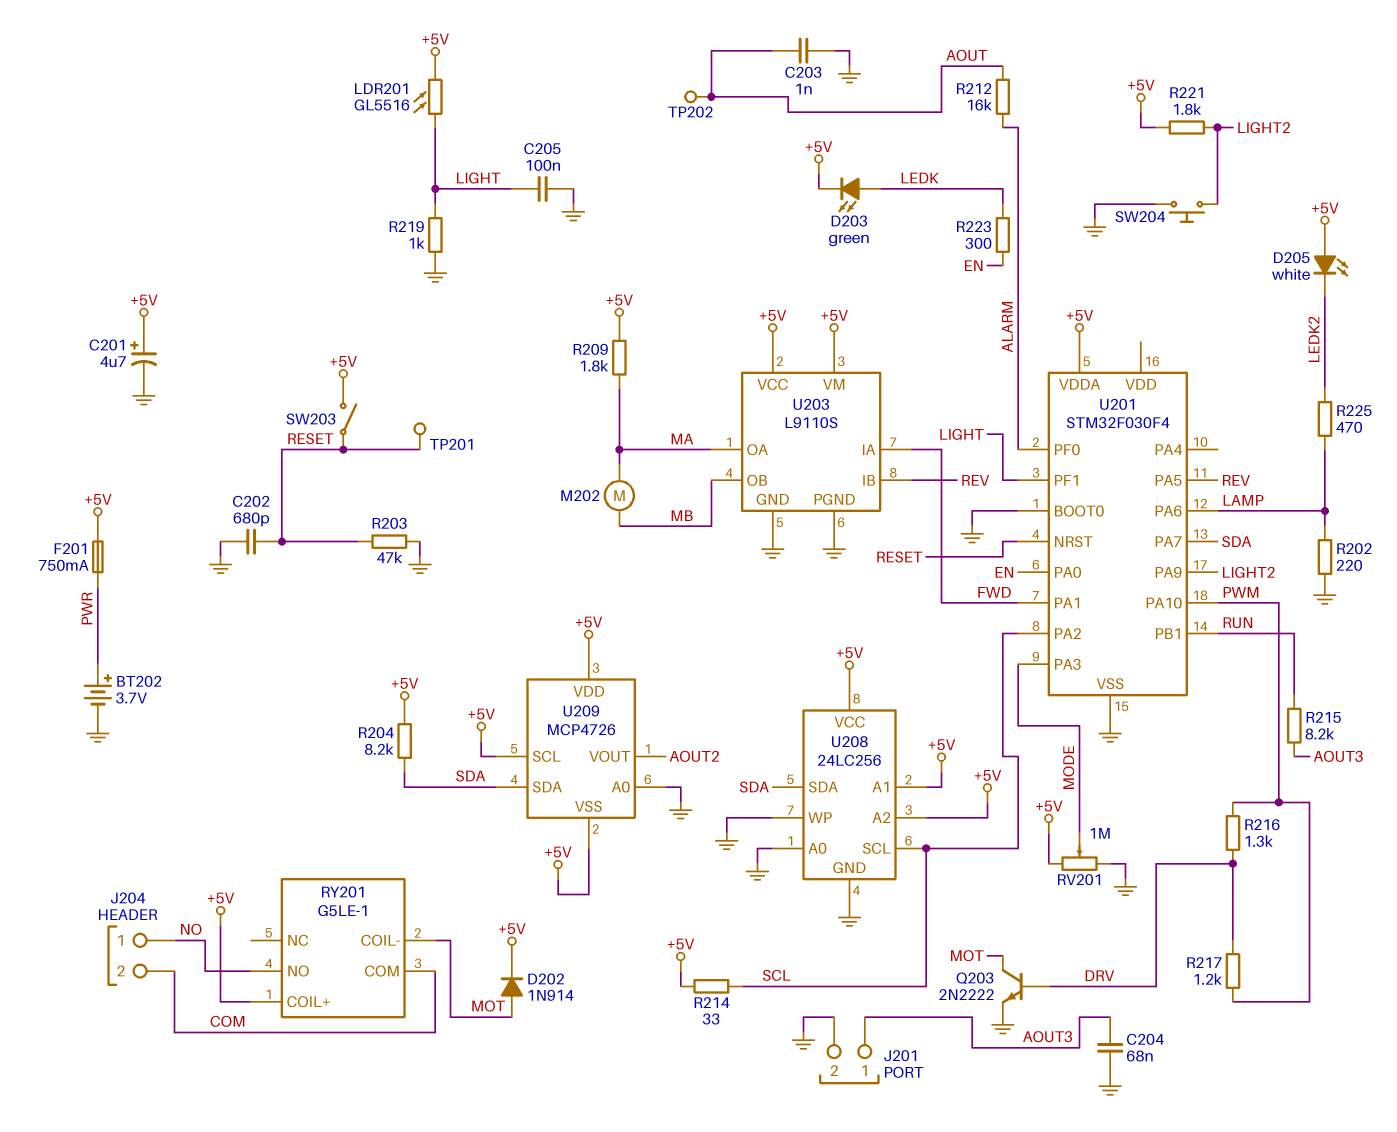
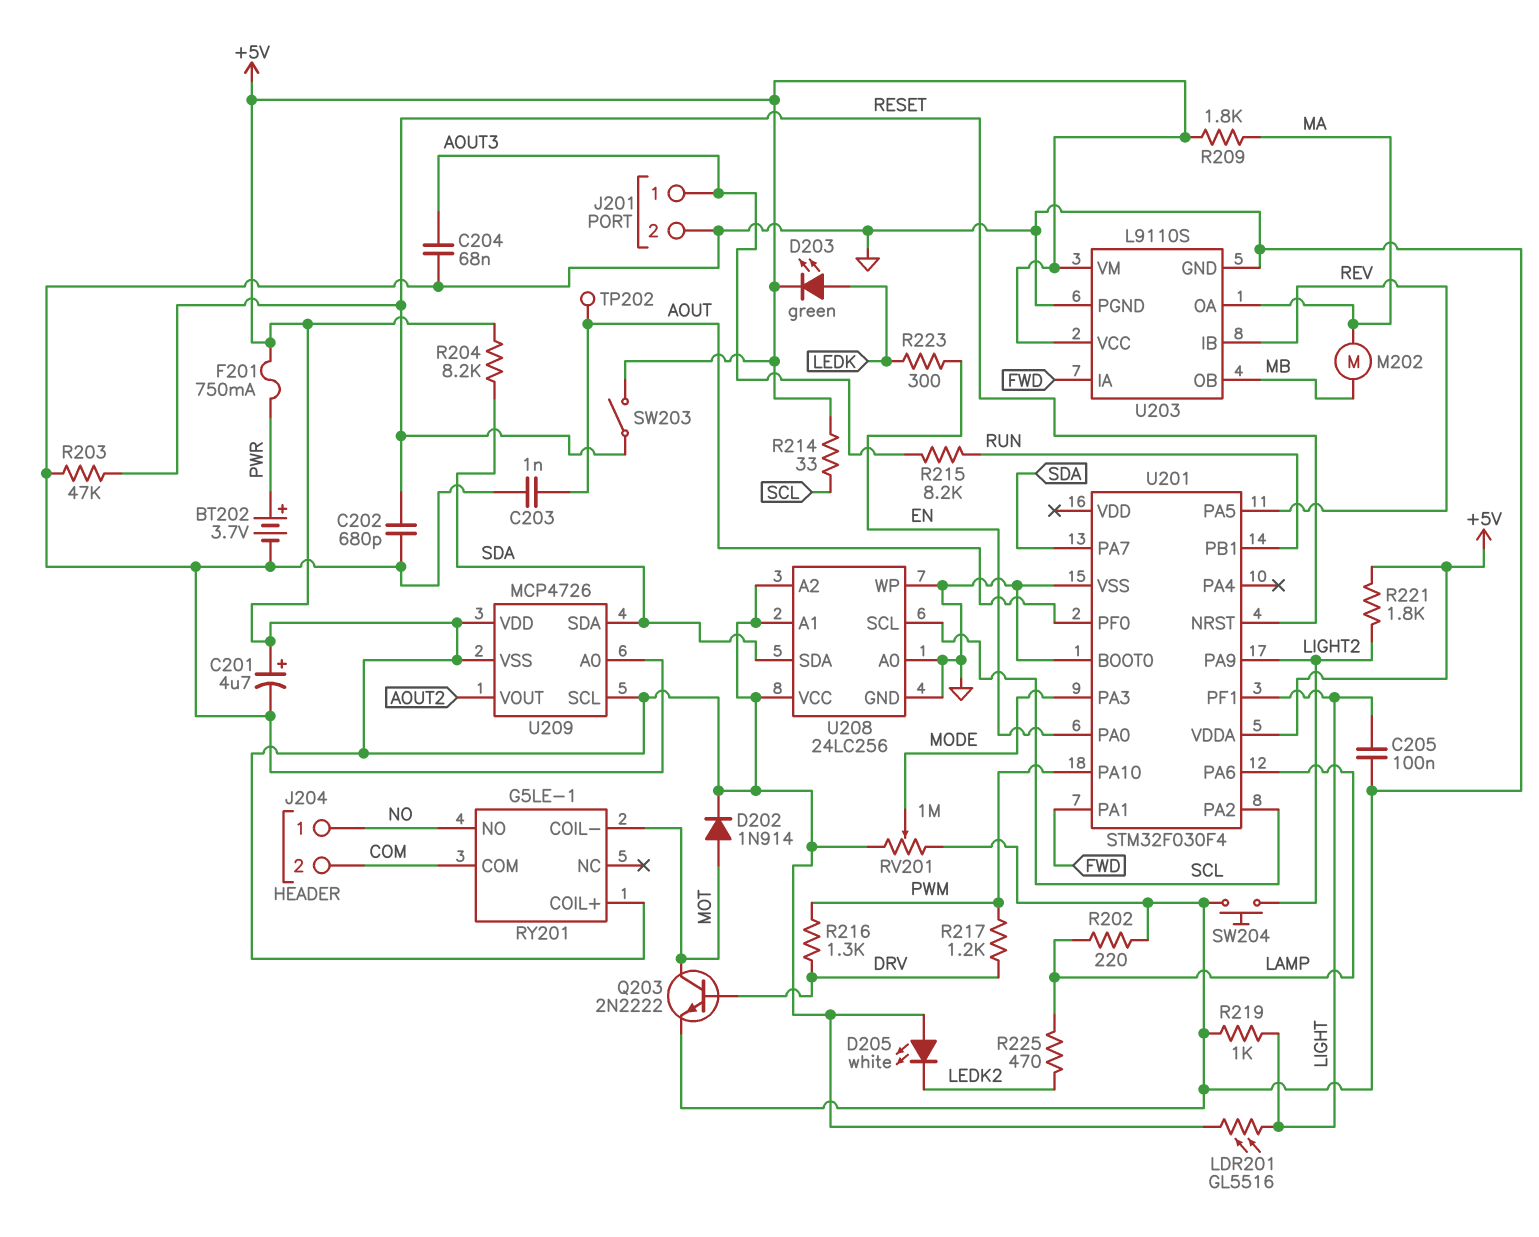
R212: 16k (ALARM, AOUT) -> none
TP201: test point (RESET) -> none
U201 pin PF0: ALARM -> AOUT

